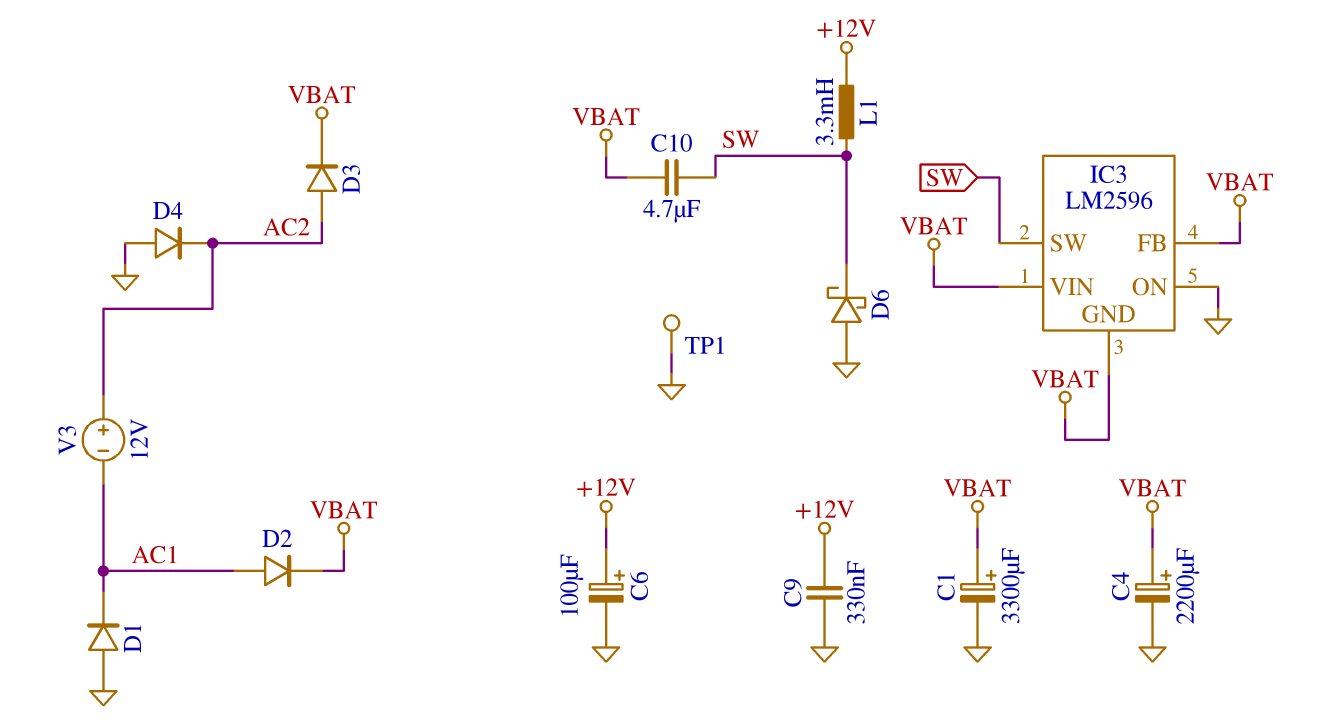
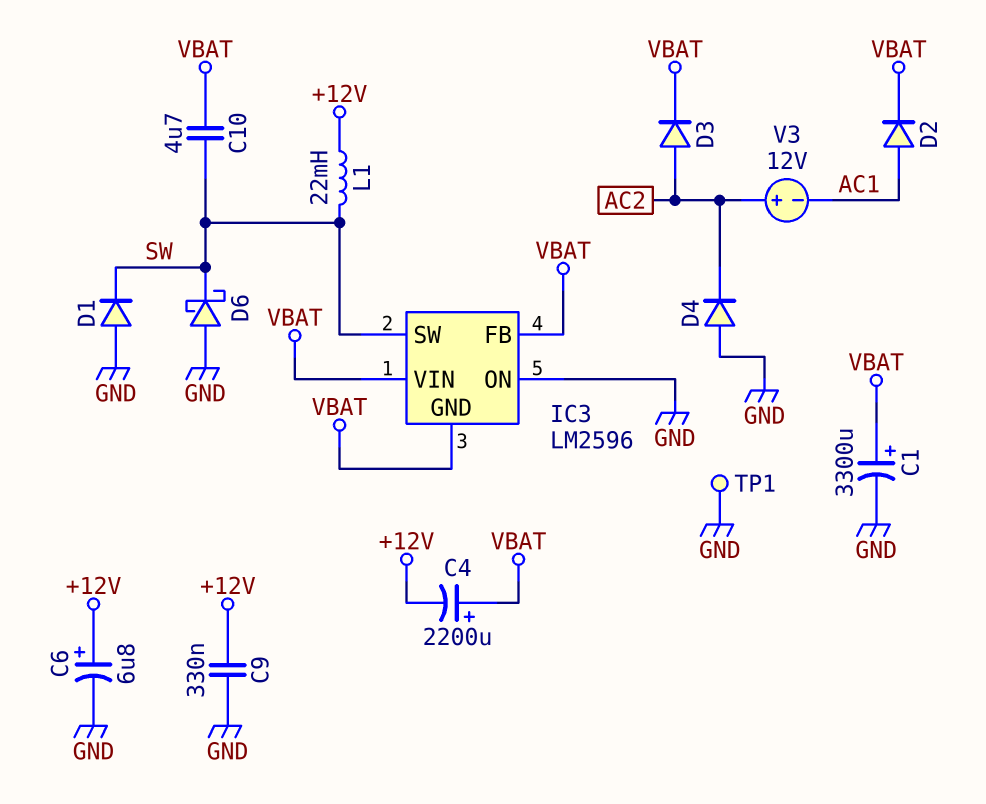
C4: 2200uF (plus VBAT, minus GND) -> 2200uF (plus VBAT, minus +12V)
C6: 100uF (plus +12V, minus GND) -> 6.8uF (plus +12V, minus GND)
D1: diode (A GND, K AC1) -> diode (A GND, K SW)
L1: 3.3mH (+12V, SW) -> 22mH (+12V, SW)

